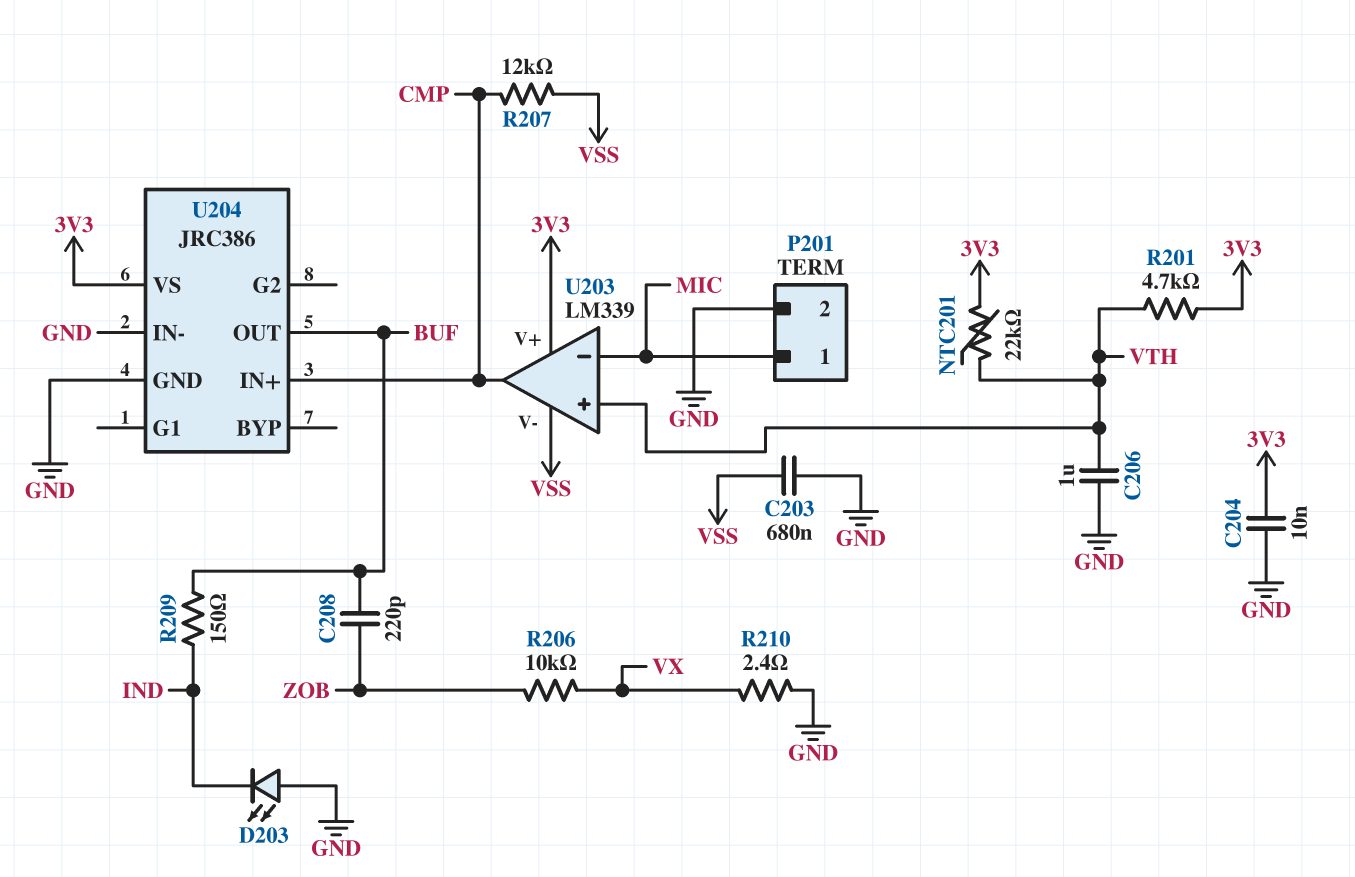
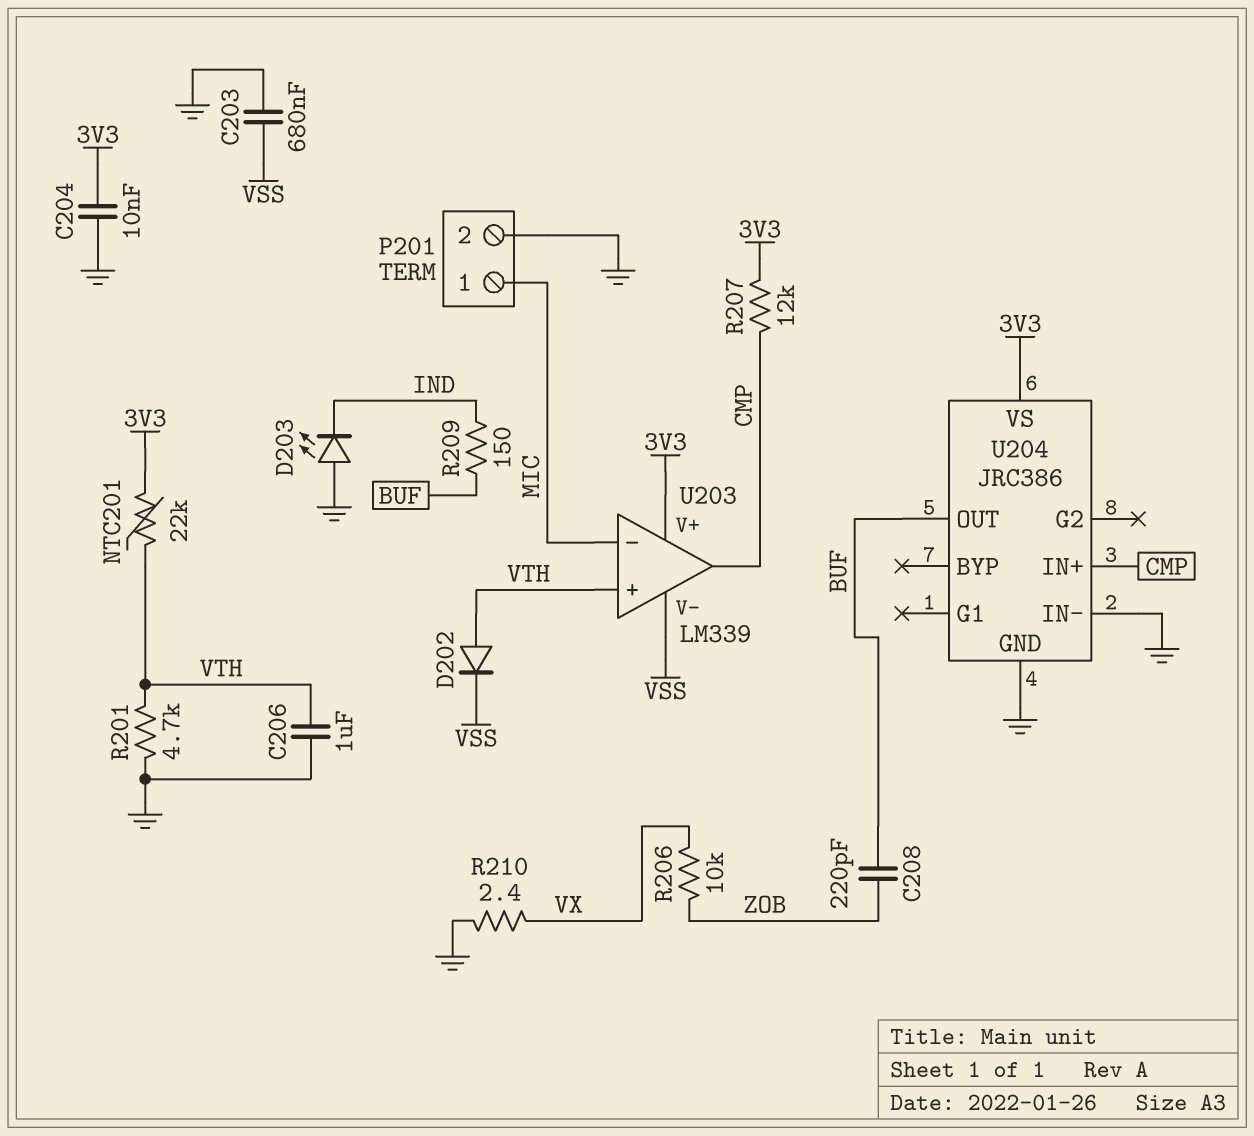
D202: none -> diode (A VTH, K VSS)
R201: 4.7k (3V3, VTH) -> 4.7k (GND, VTH)
R207: 12k (CMP, VSS) -> 12k (3V3, CMP)

